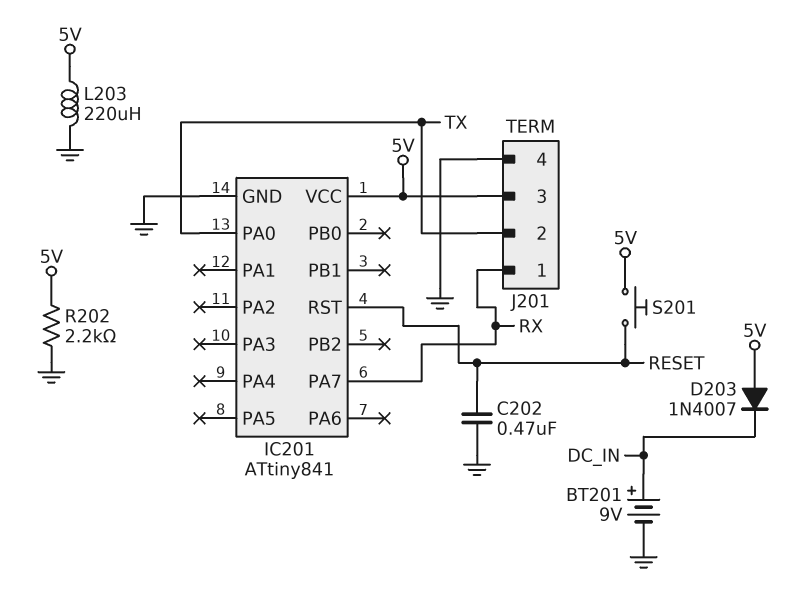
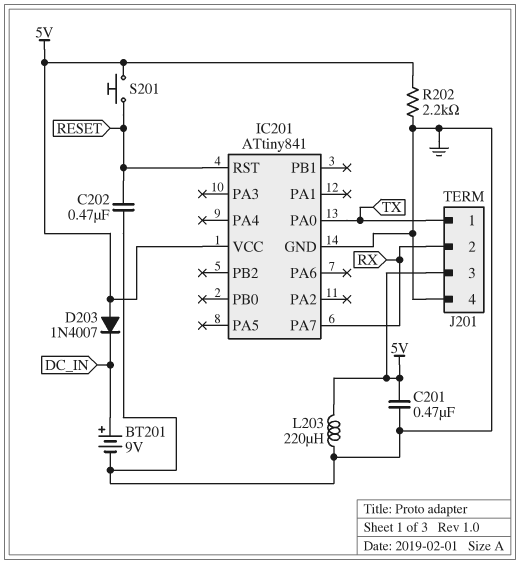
C201: none -> 470nF (5V, GND)
J201 pin 1: RX -> TX
J201 pin 2: TX -> RX

